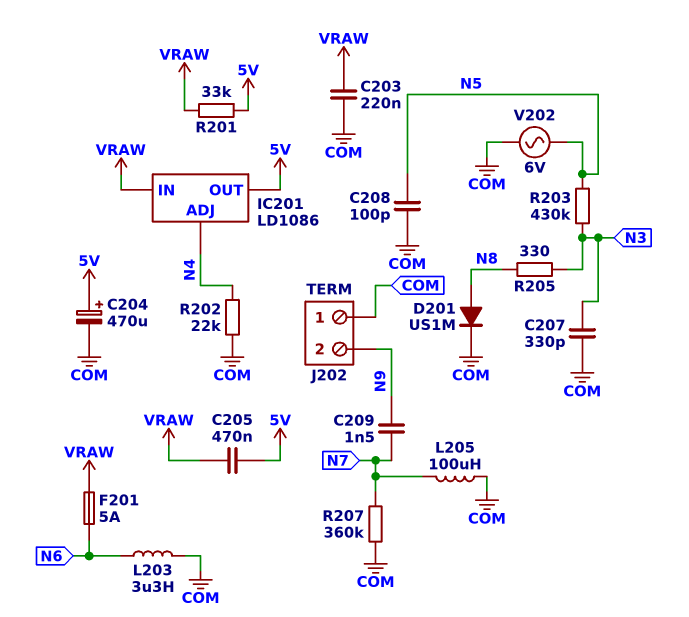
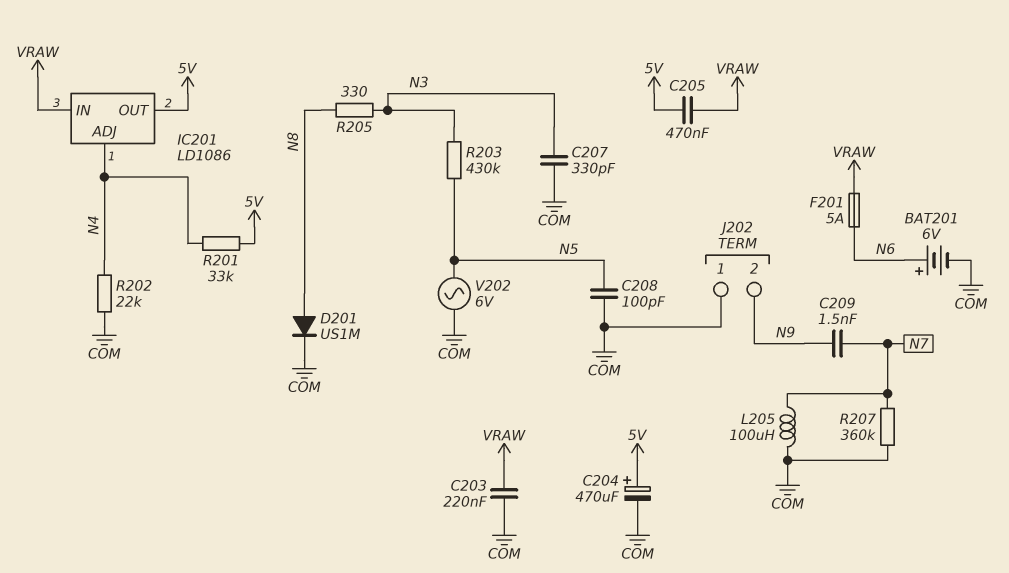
BAT201: none -> 6V (plus N6, minus COM)
L203: 3.3uH (COM, N6) -> none
R201: 33k (5V, VRAW) -> 33k (5V, N4)

